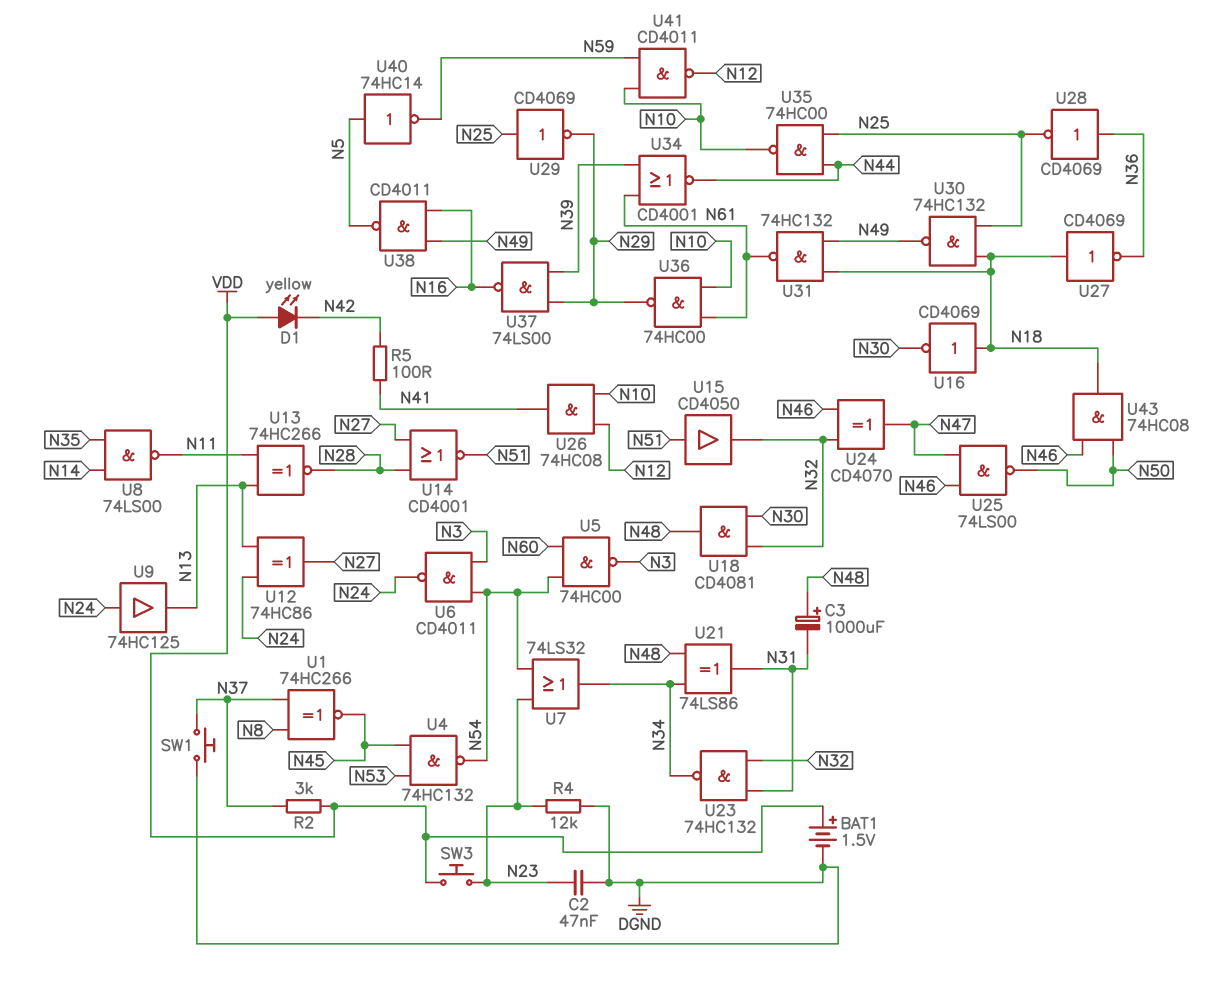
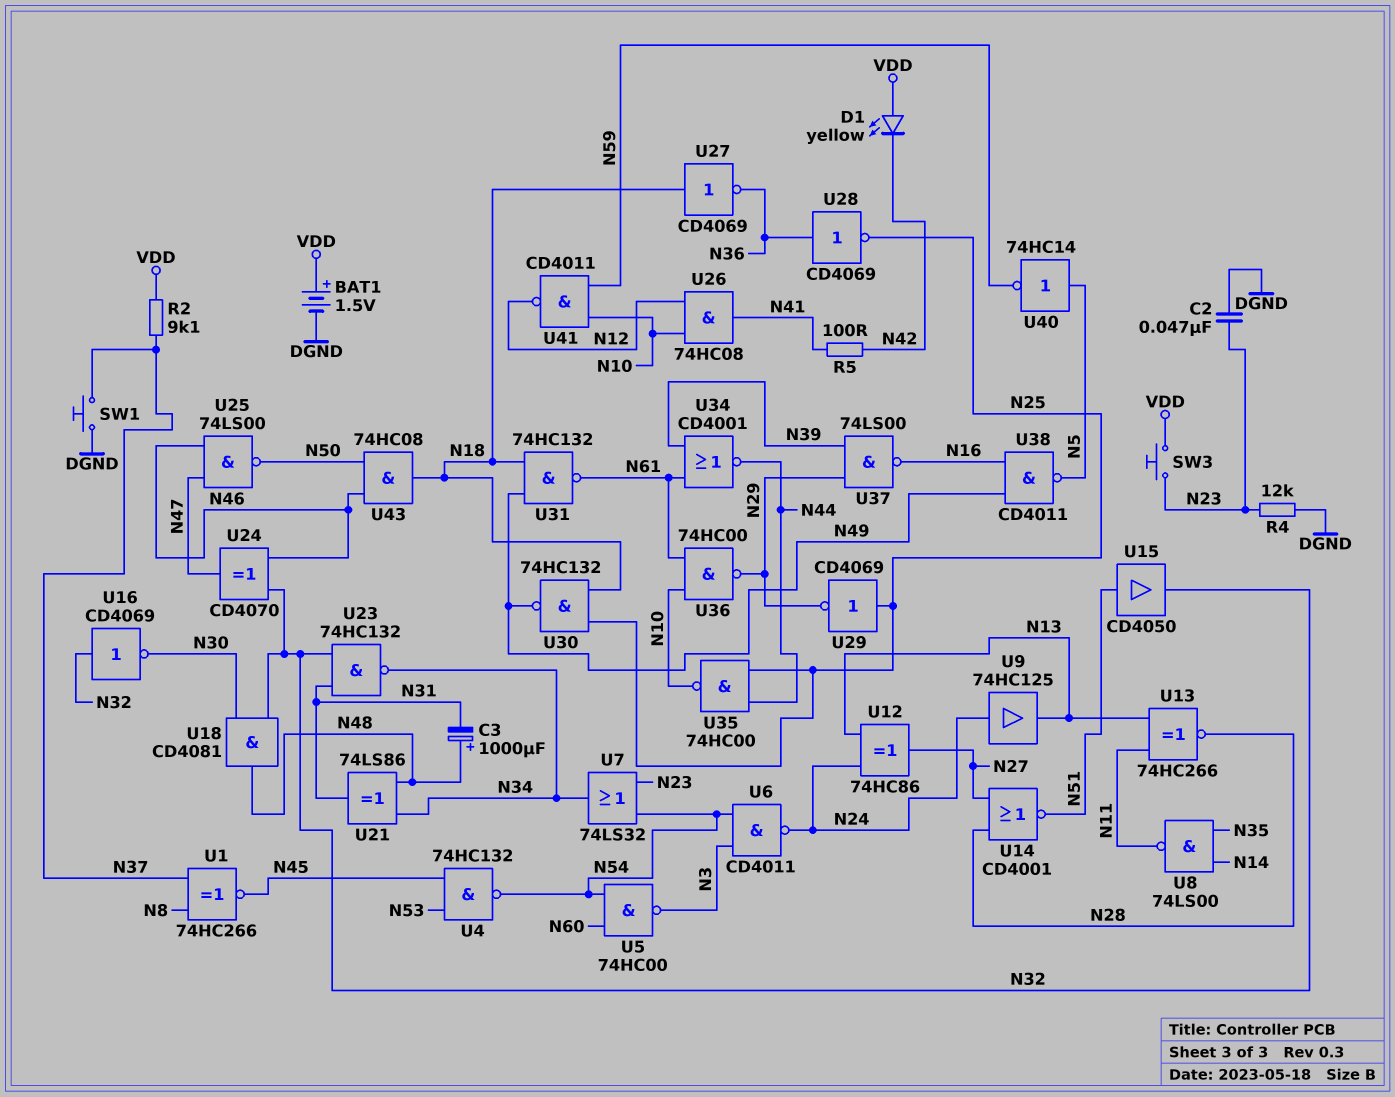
R2: 3k (N37, VDD) -> 9.1k (N37, VDD)
U16: NOT CD4069 (in N18, out N30) -> NOT CD4069 (in N32, out N30)

